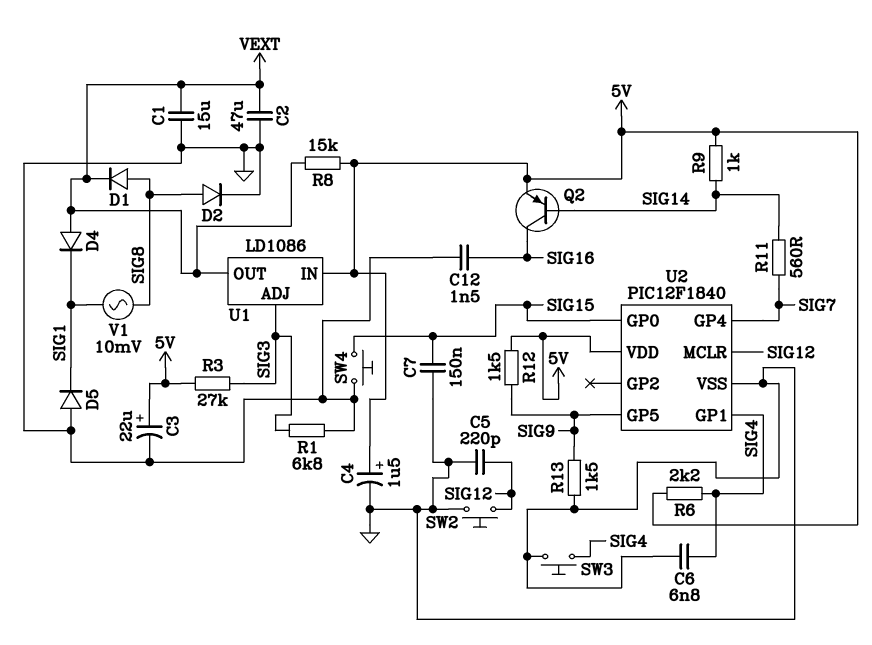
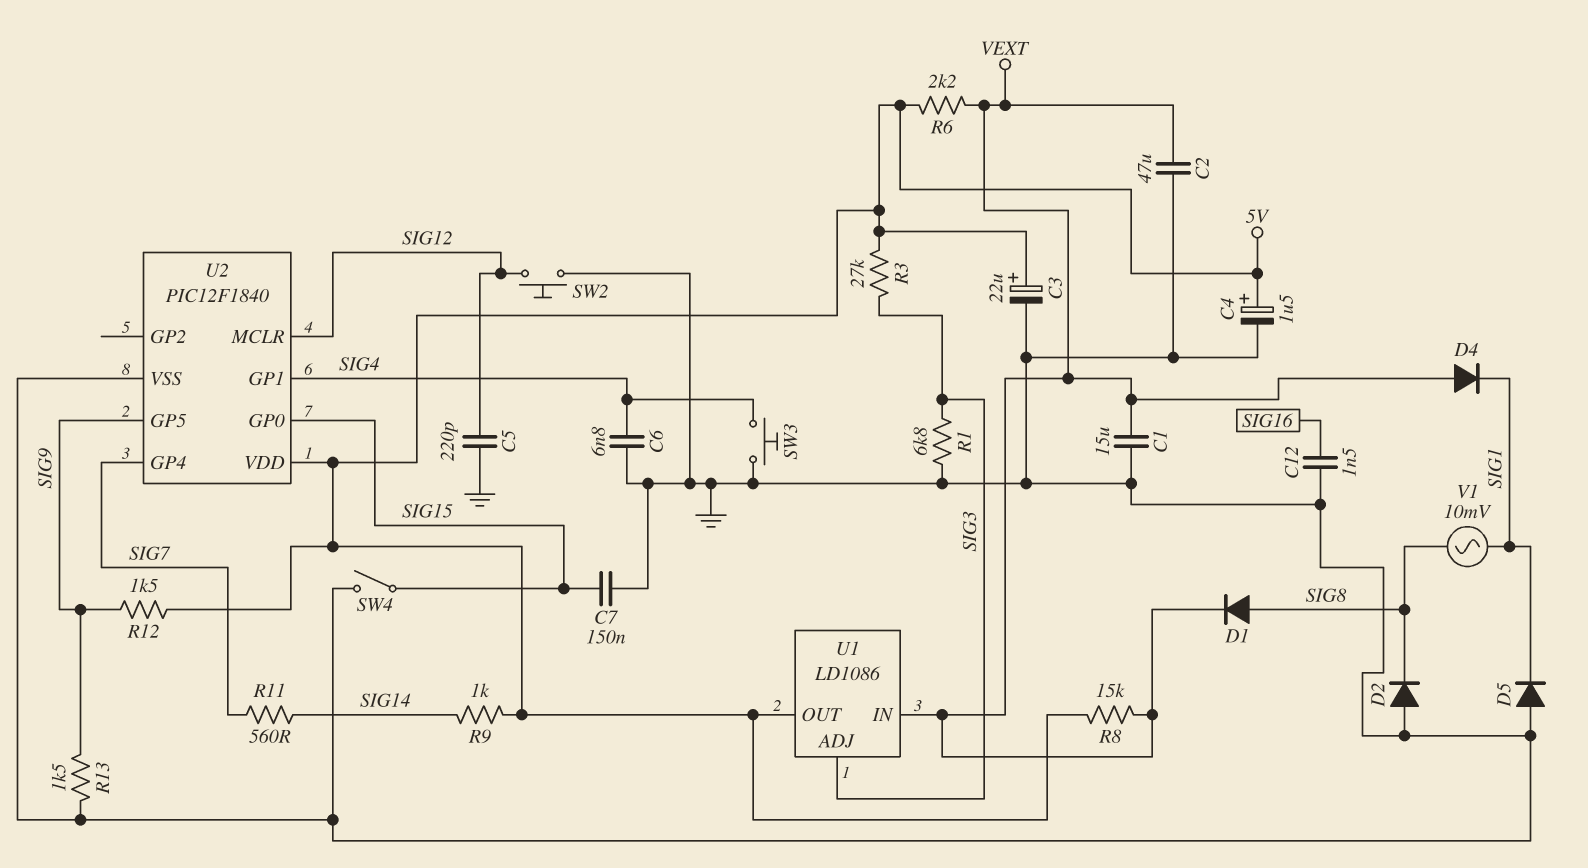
D2: diode (A SIG8, K GND) -> diode (A GND, K SIG8)
Q2: PNP (B SIG14, C SIG16, E 5V) -> none
R6: 2.2k (5V, SIG4) -> 2.2k (5V, VEXT)
SW4: button (GND, SIG15) -> switch (GND, SIG15)
U1 pin IN: 5V -> VEXT
U1 pin OUT: VEXT -> 5V

